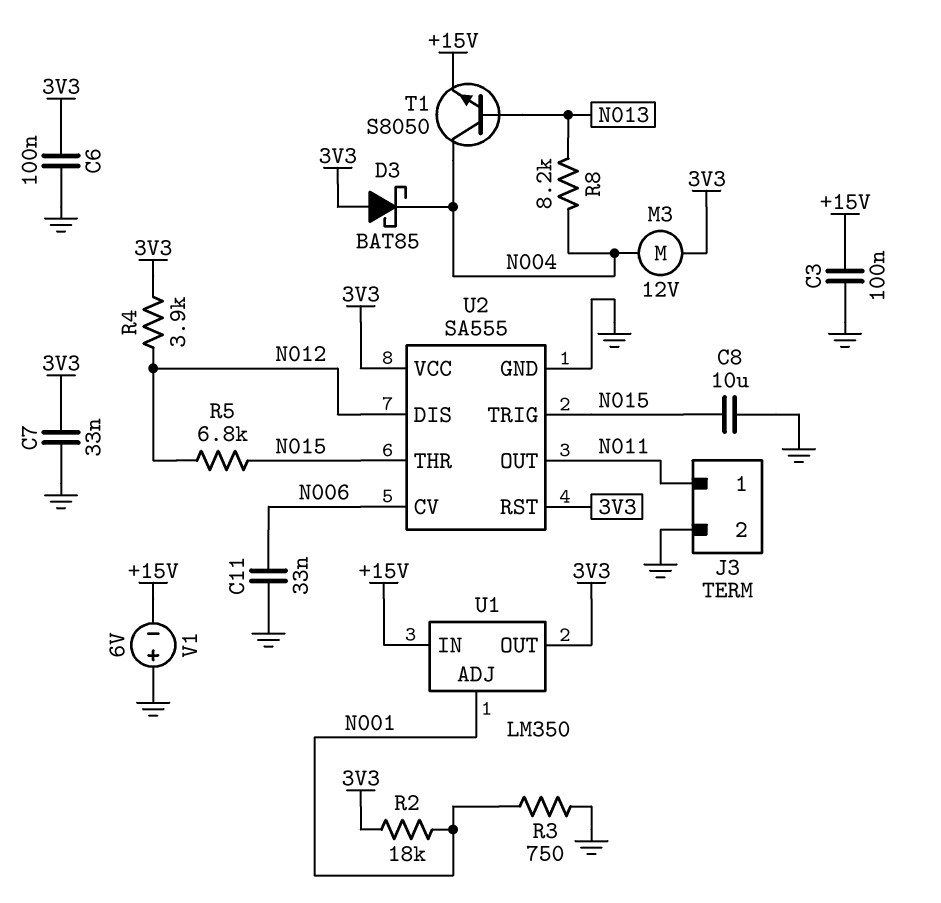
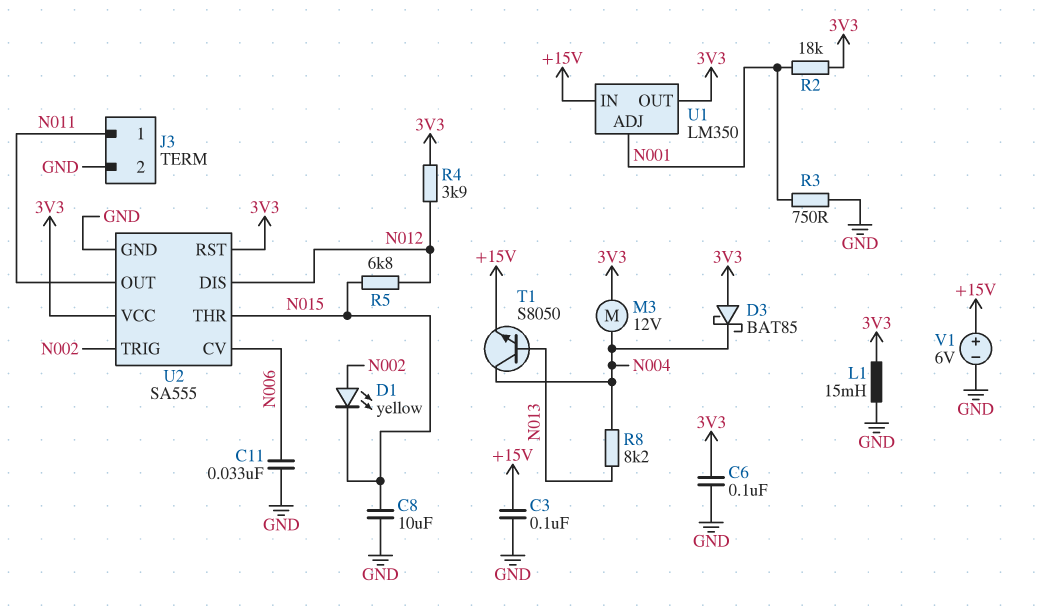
C7: 33nF (3V3, GND) -> none
D1: none -> LED yellow (A N002, K N015)
L1: none -> 15mH (3V3, GND)
U2 pin TRIG: N015 -> N002
V1: 6V (plus GND, minus +15V) -> 6V (plus +15V, minus GND)

